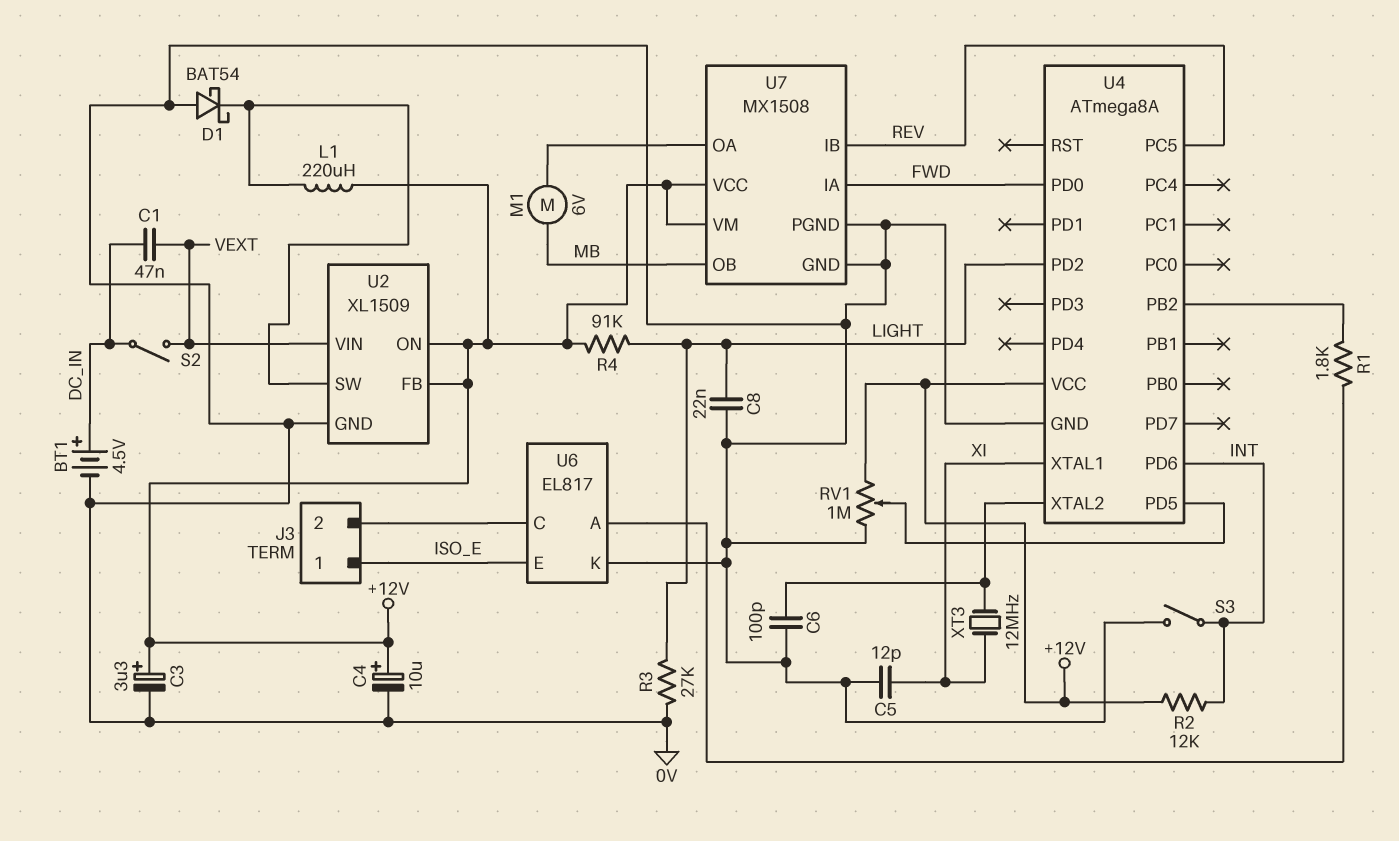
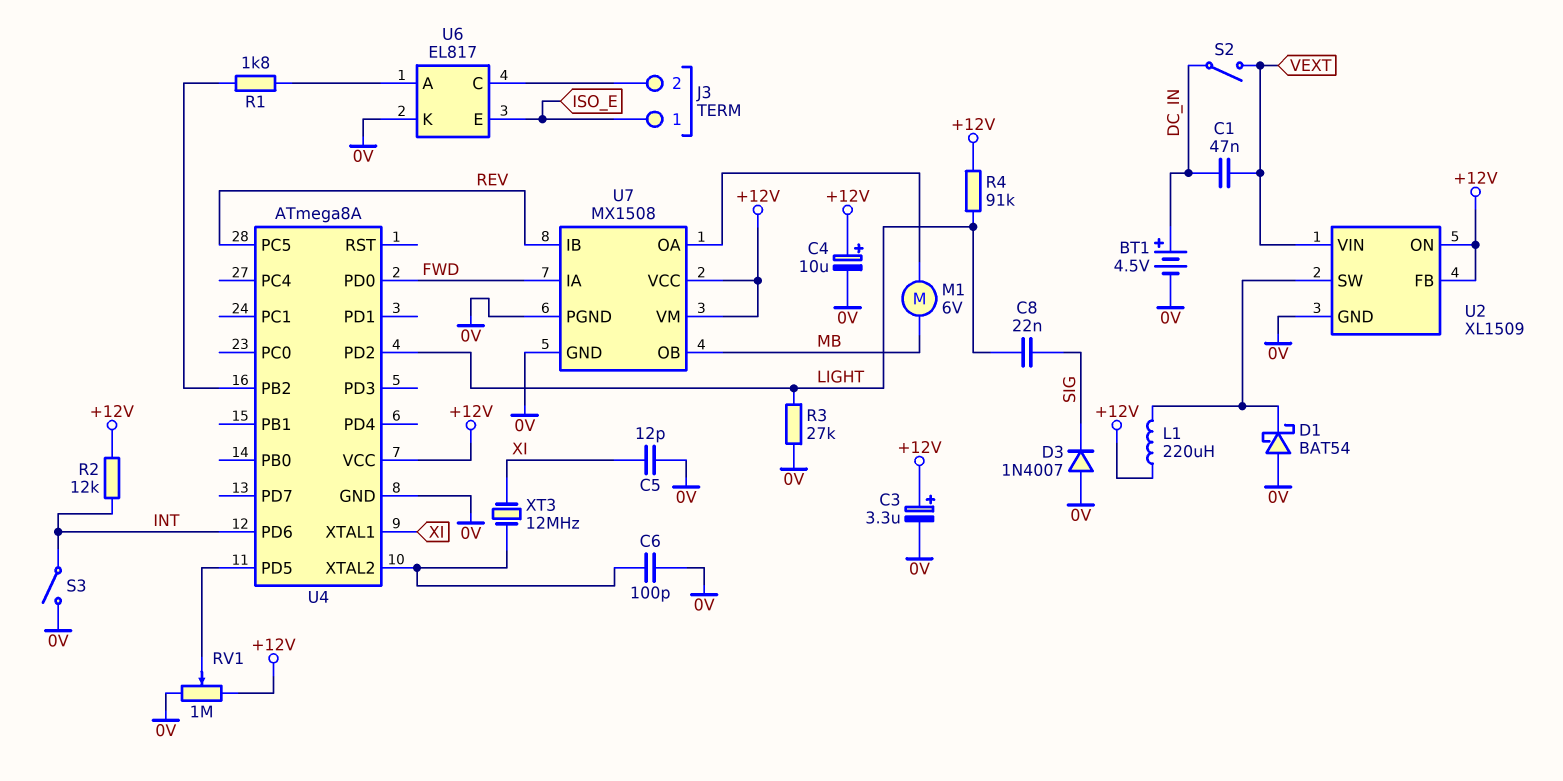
C8: 22nF (0V, LIGHT) -> 22nF (LIGHT, SIG)
D3: none -> diode 1N4007 (A 0V, K SIG)

